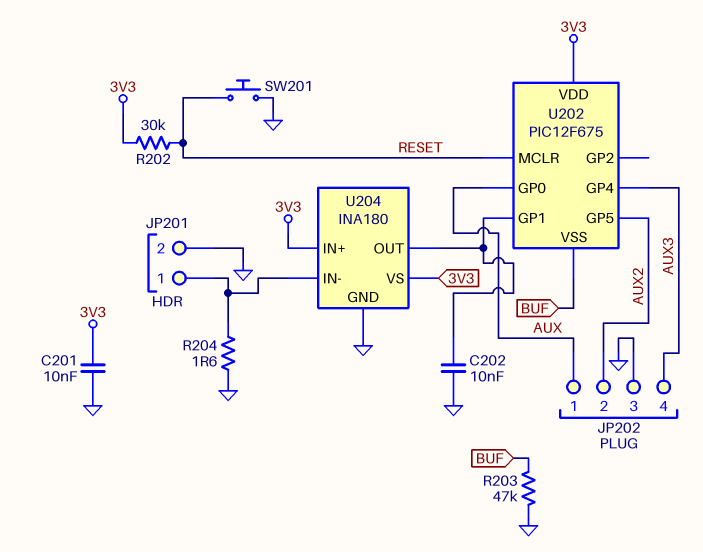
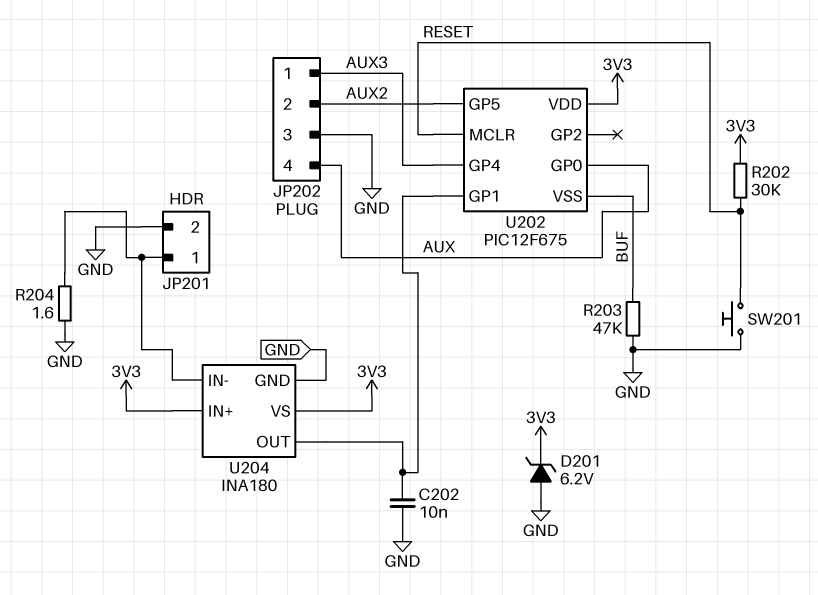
C201: 10nF (3V3, GND) -> none
D201: none -> zener 6.2V (A GND, K 3V3)
JP202 pin 1: AUX -> AUX3
JP202 pin 4: AUX3 -> AUX

